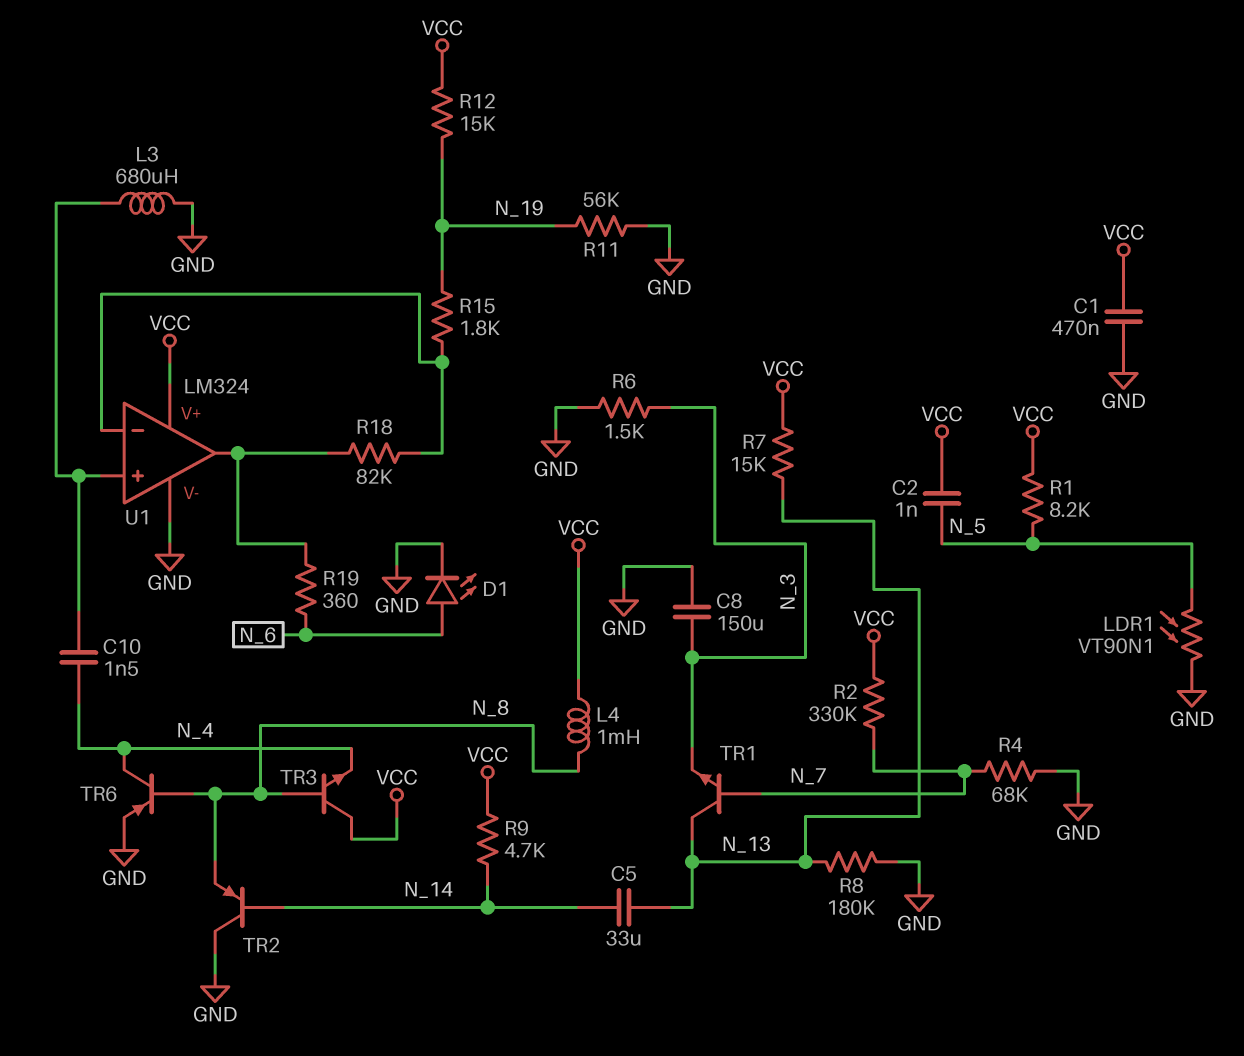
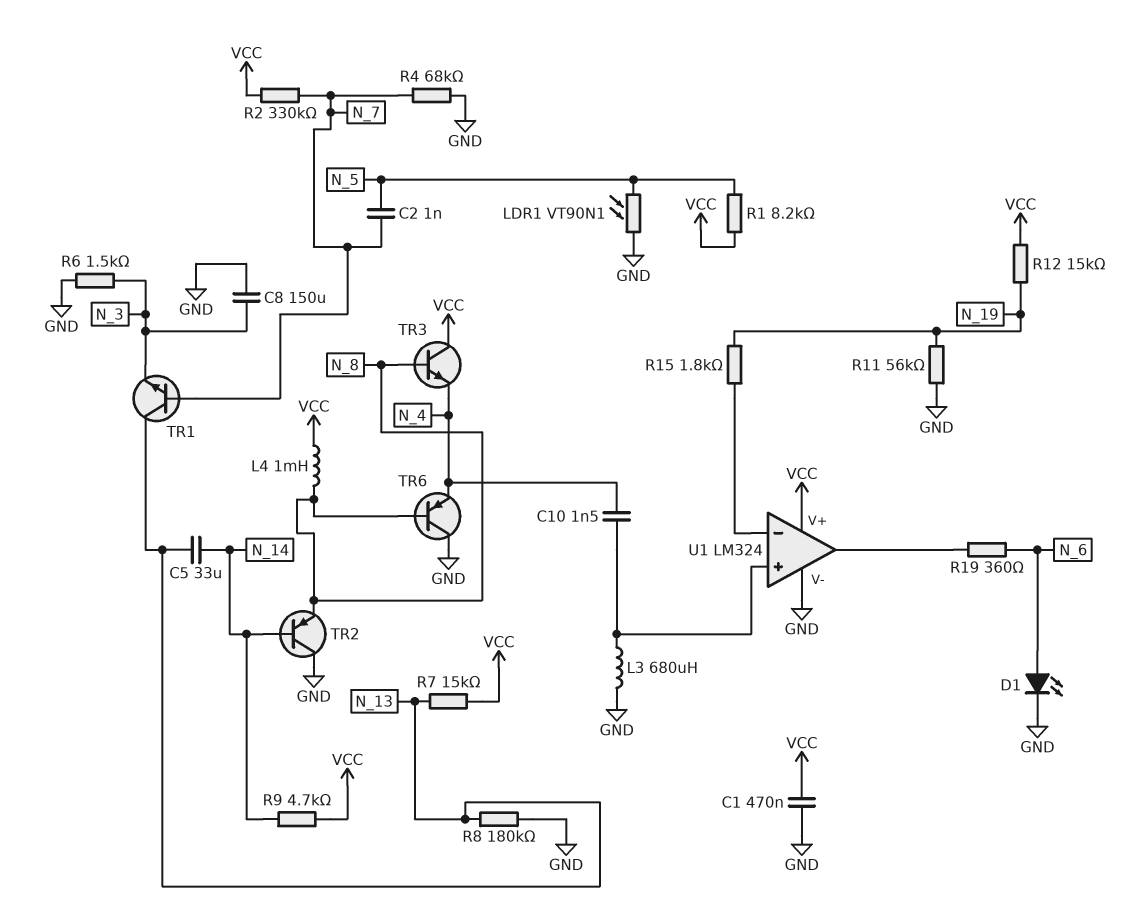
C2: 1nF (N_5, VCC) -> 1nF (N_5, N_7)
R18: 82k (U1/in-, U1/out) -> none
TR6: PNP (B N_8, C N_4, E GND) -> PNP (B N_8, C GND, E N_4)

